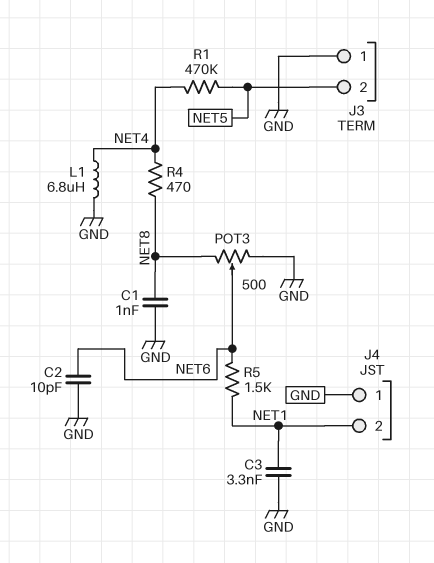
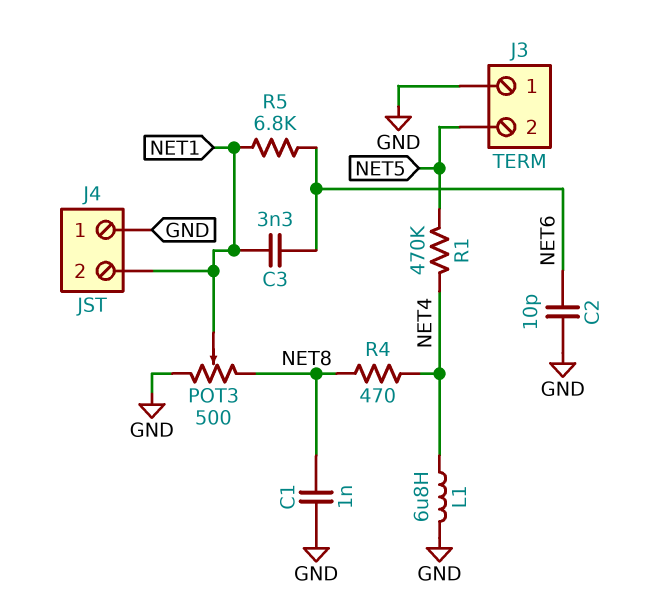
C3: 3.3nF (GND, NET1) -> 3.3nF (NET1, NET6)
POT3: 500 (GND, NET8, wiper NET6) -> 500 (GND, NET8, wiper NET1)
R5: 1.5k (NET1, NET6) -> 6.8k (NET1, NET6)

